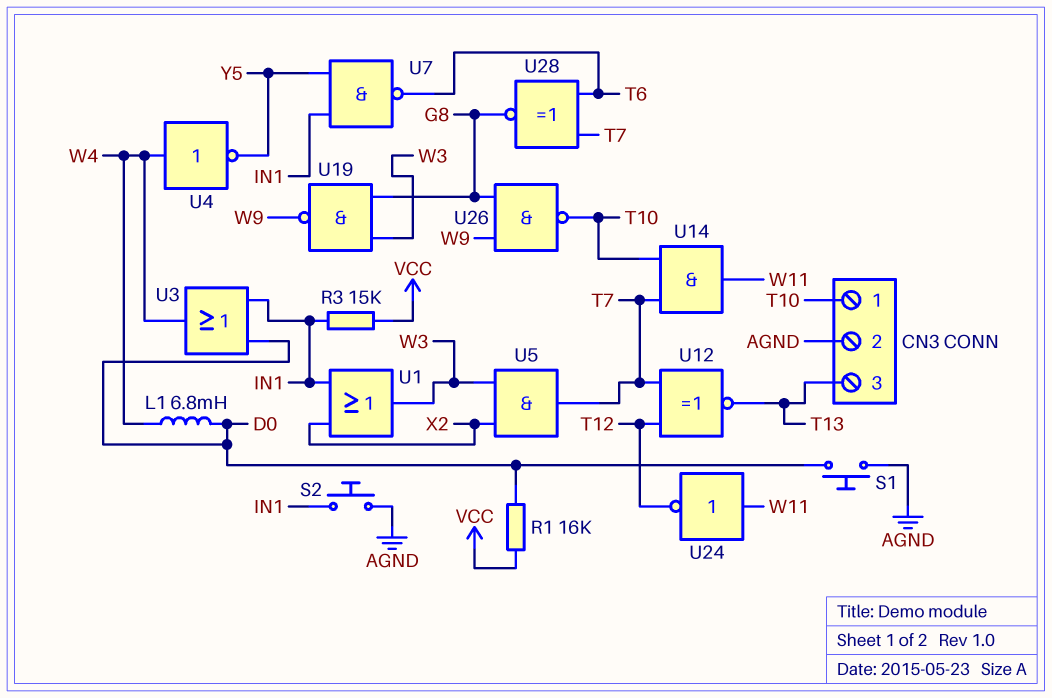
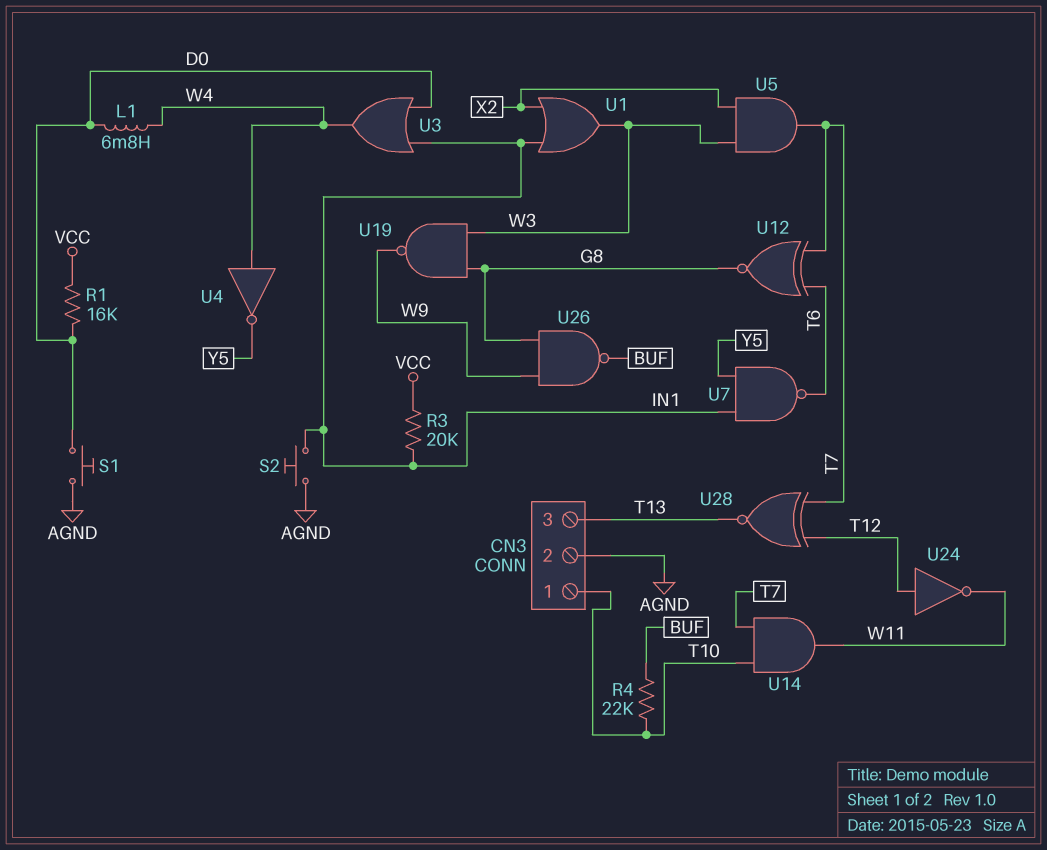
R3: 15k (IN1, VCC) -> 20k (IN1, VCC)
R4: none -> 22k (BUF, T10)
U12: XNOR (in T7, in T12, out T13) -> XNOR (in T6, in T7, out G8)
U24: NOT (in W11, out T12) -> NOT (in T12, out W11)
U26: NAND (in G8, in W9, out T10) -> NAND (in G8, in W9, out BUF)
U28: XNOR (in T6, in T7, out G8) -> XNOR (in T7, in T12, out T13)

